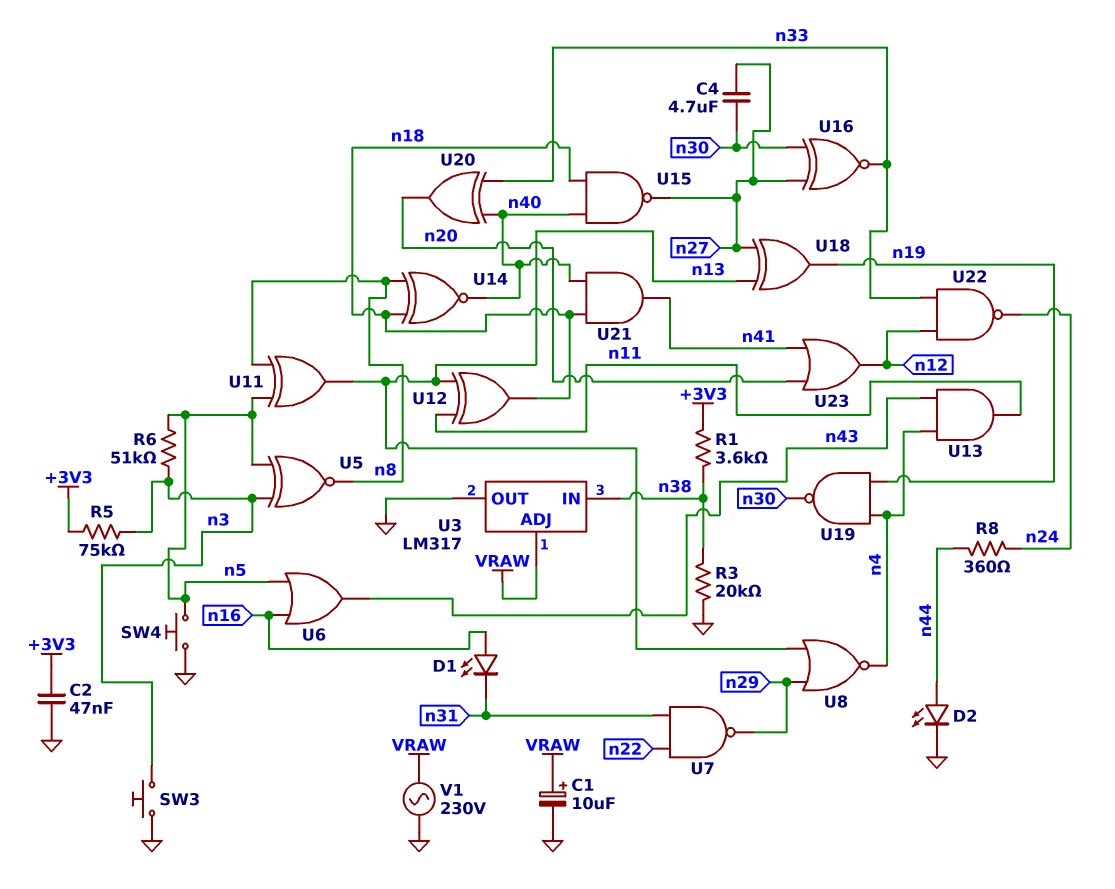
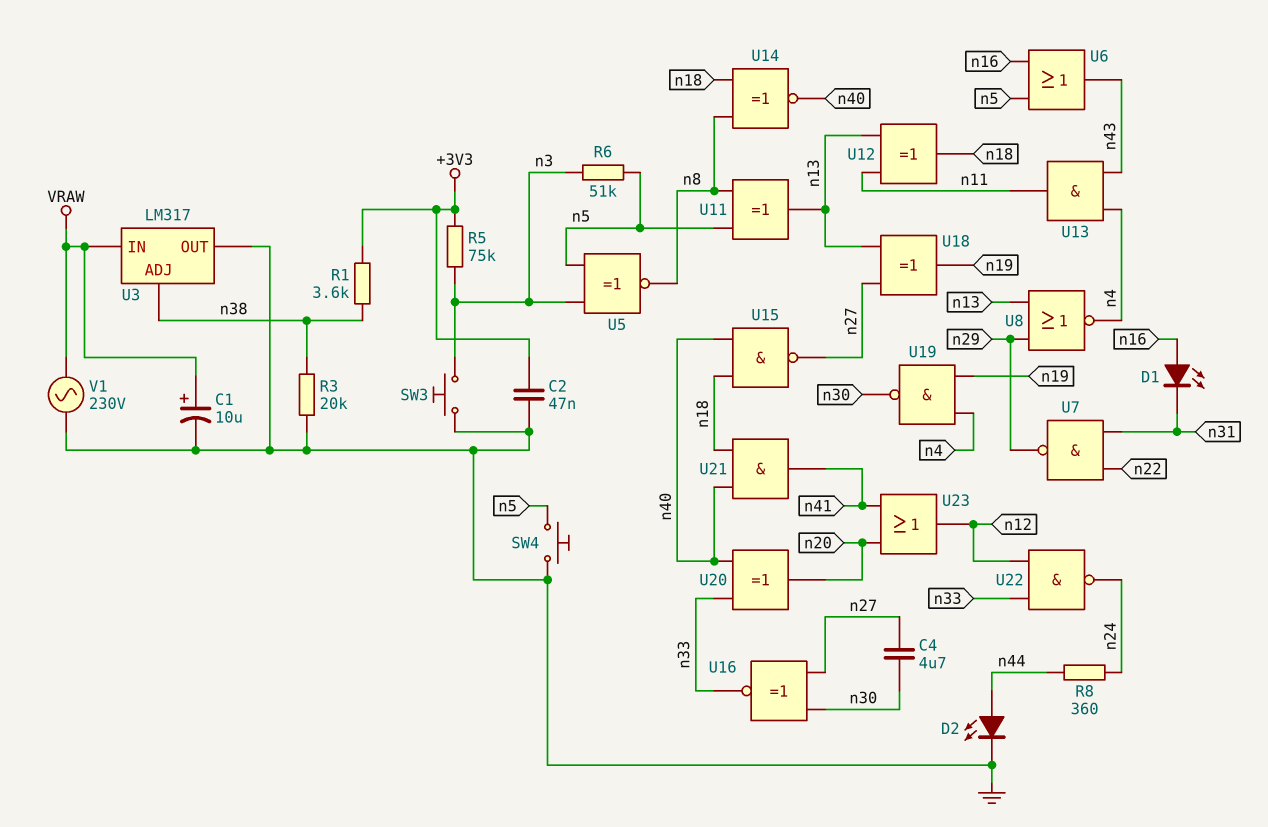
U3 pin ADJ: VRAW -> n38
U3 pin IN: n38 -> VRAW

